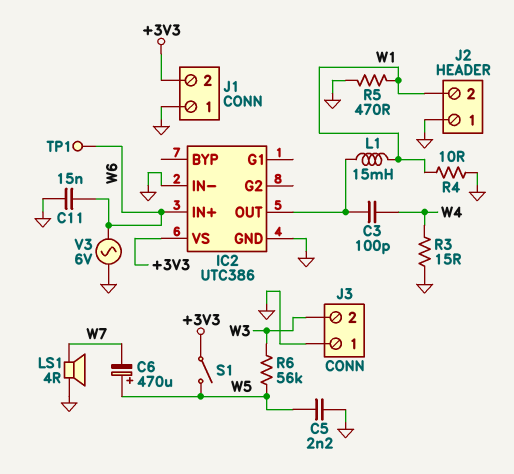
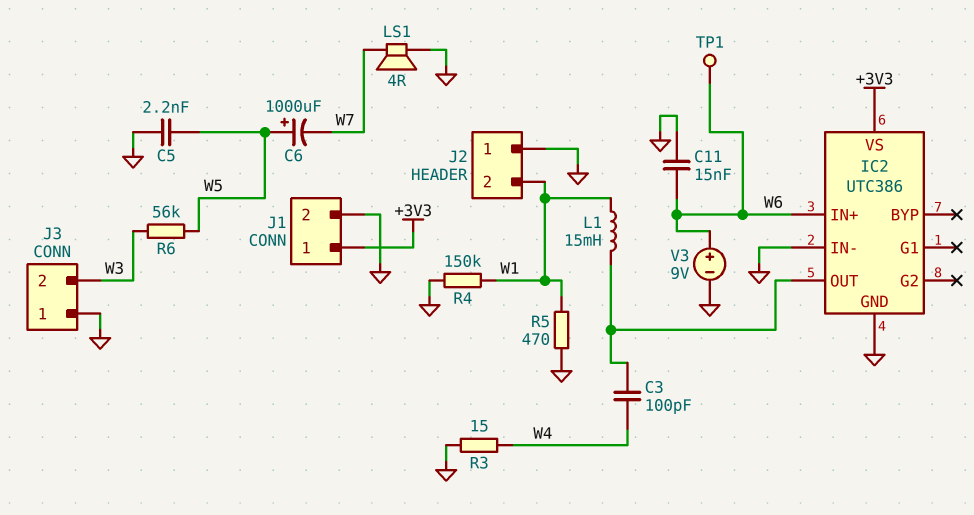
C6: 470uF (plus W5, minus W7) -> 1000uF (plus W5, minus W7)
J1 pin 1: GND -> +3V3
J1 pin 2: +3V3 -> GND
R4: 10 (GND, W1) -> 150k (GND, W1)
S1: switch (+3V3, W5) -> none
V3: AC 6V (GND, W6) -> 9V (plus W6, minus GND)

